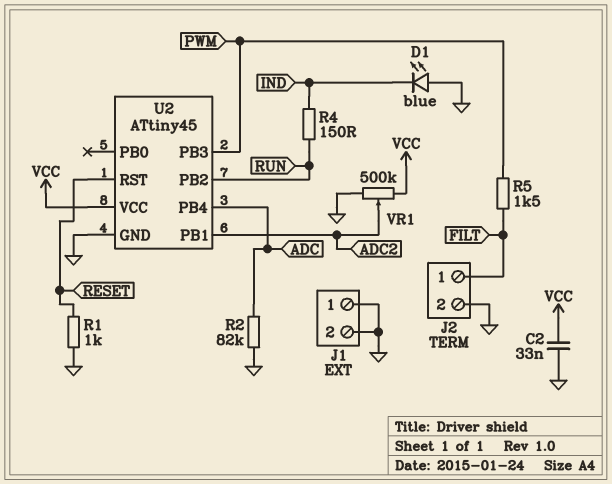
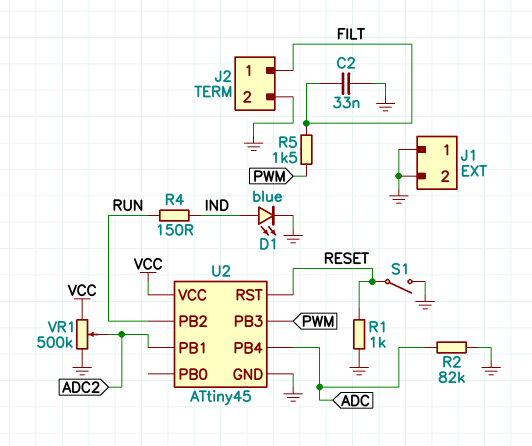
C2: 33nF (GND, VCC) -> 33nF (FILT, GND)
D1: LED blue (A GND, K IND) -> LED blue (A IND, K GND)
S1: none -> switch (GND, RESET)

